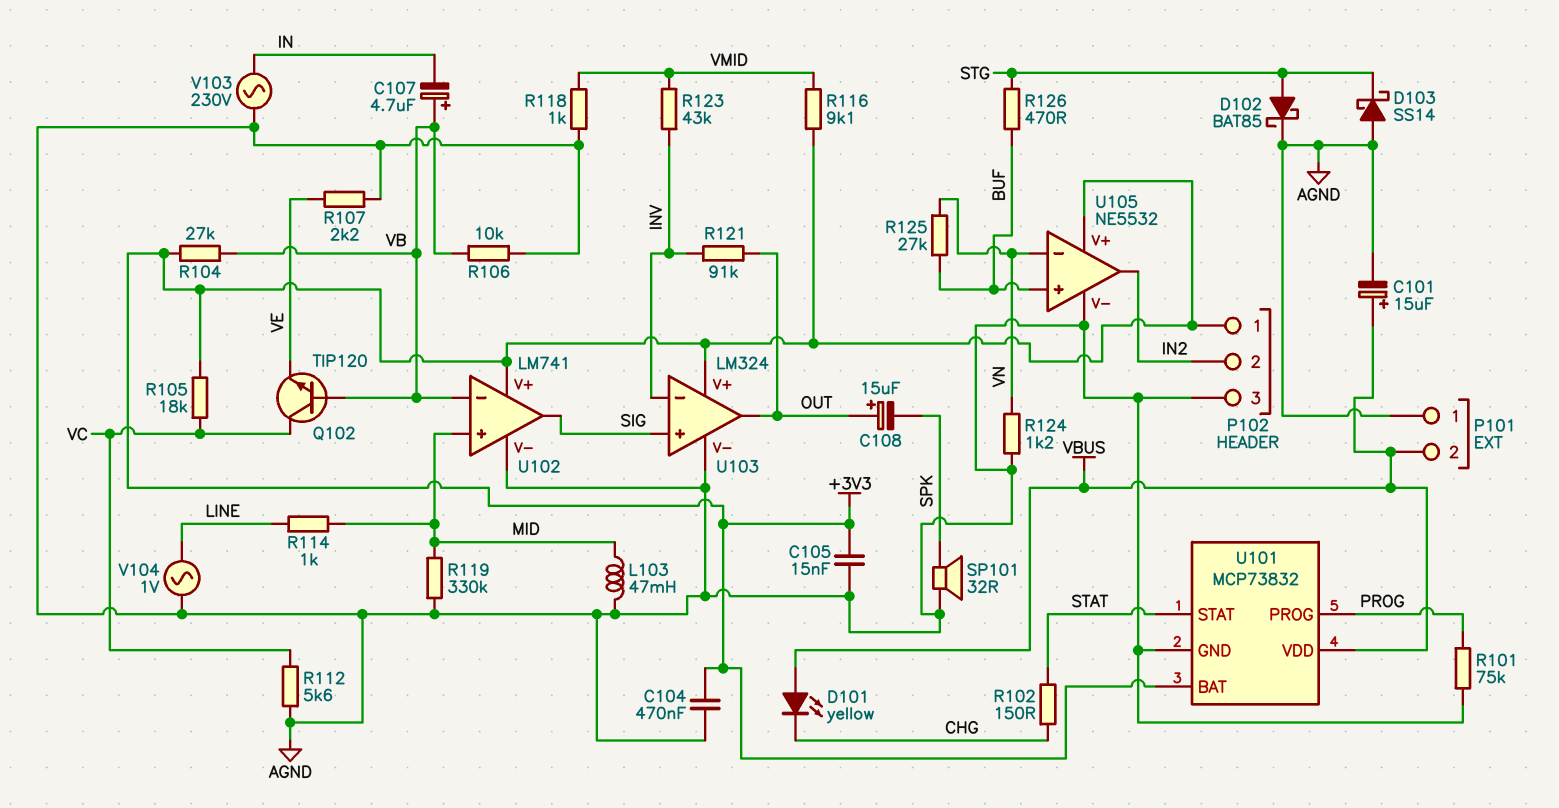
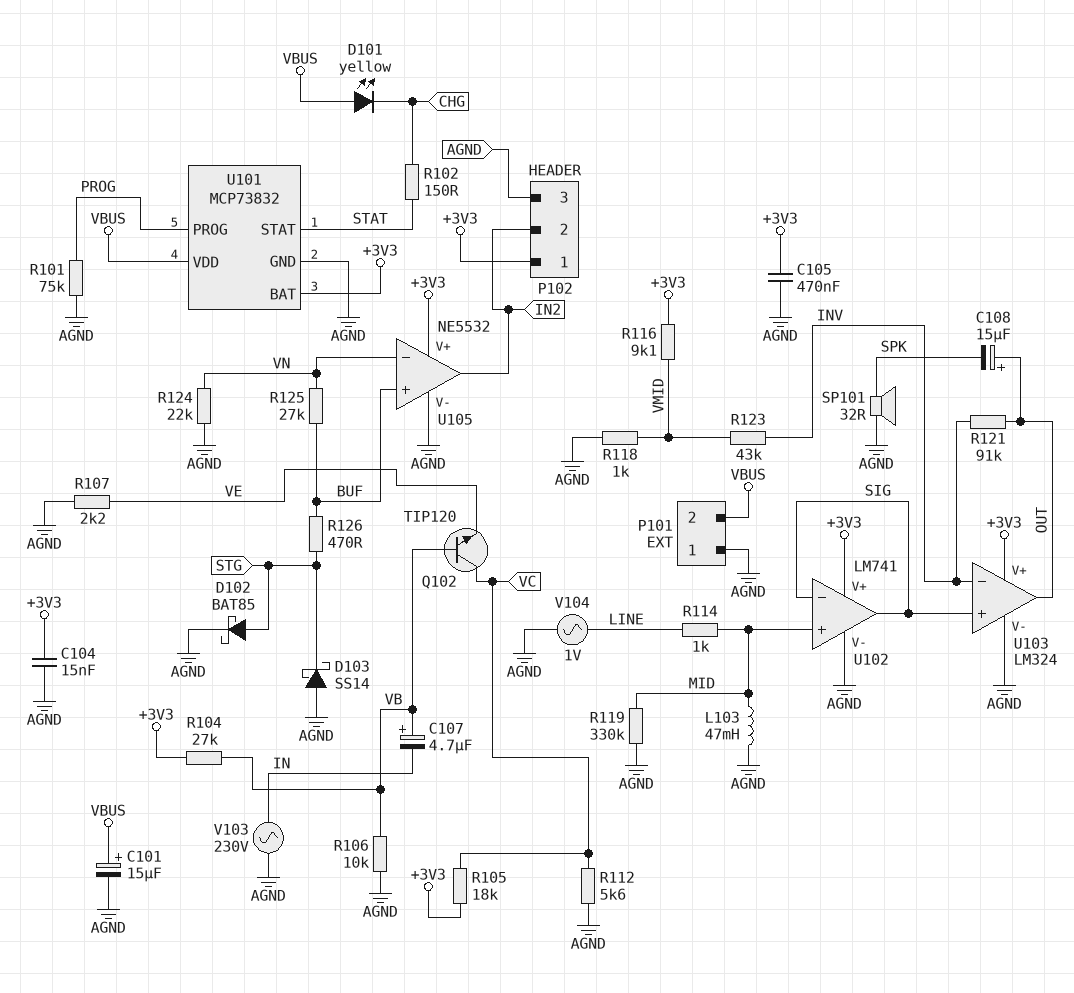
C104: 470nF (+3V3, AGND) -> 15nF (+3V3, AGND)
C105: 15nF (+3V3, AGND) -> 470nF (+3V3, AGND)
R124: 1.2k (AGND, VN) -> 22k (AGND, VN)
U102 pin in-: VB -> SIG

